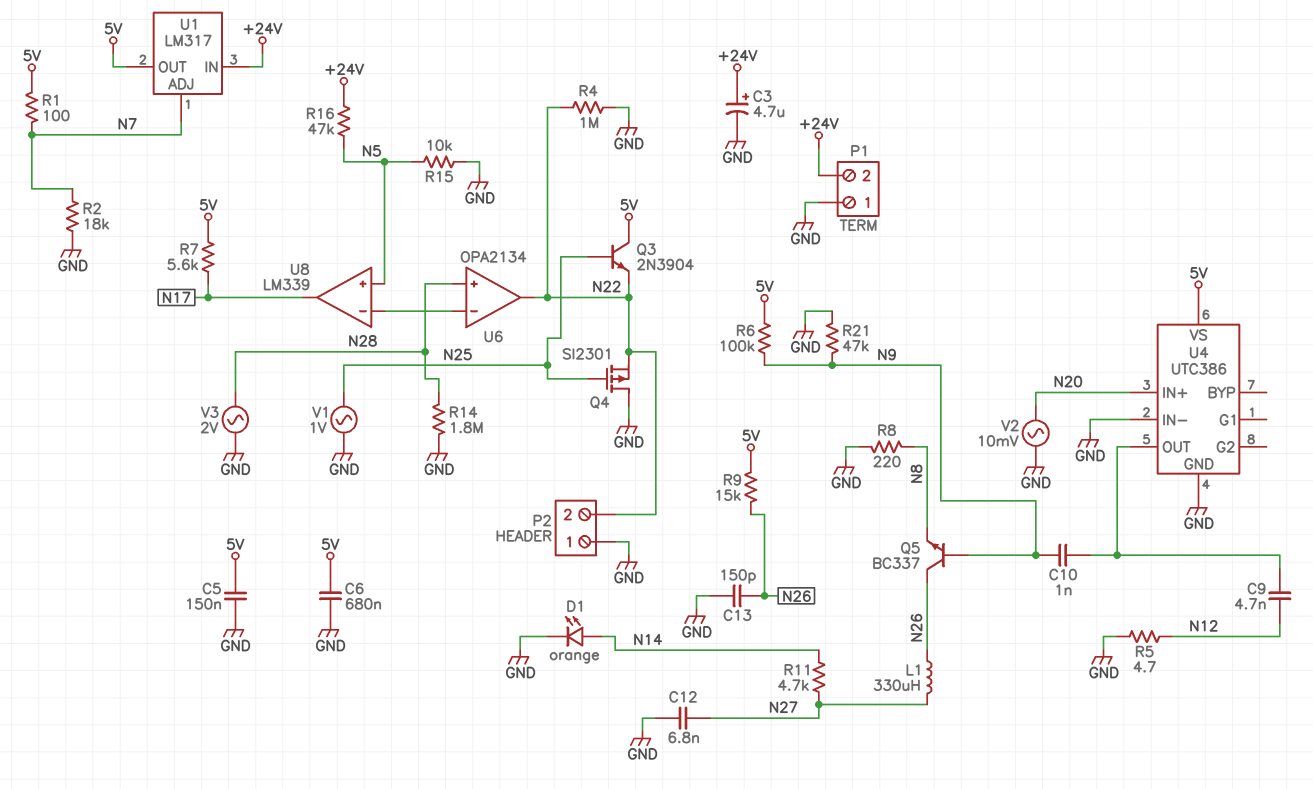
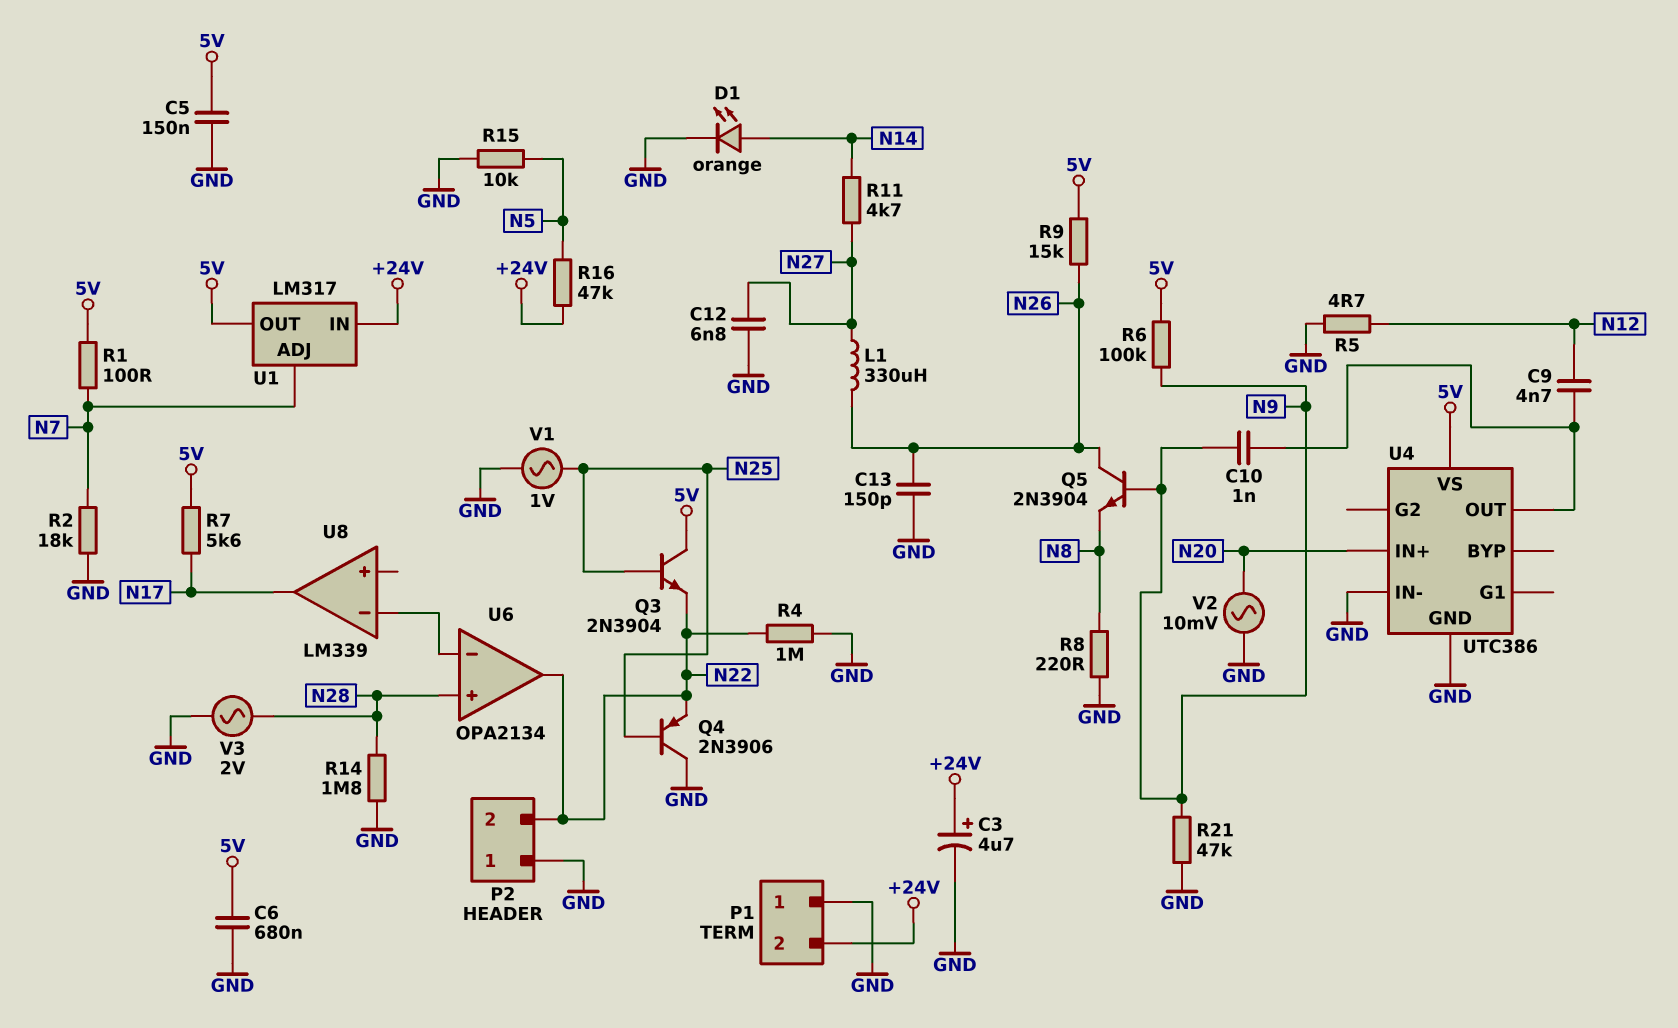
Q4: PMOS SI2301 (G N25, D GND, S N22) -> PNP 2N3906 (B N25, C GND, E N22)
Q5: NPN BC337 (B N9, C N26, E N8) -> NPN 2N3904 (B N9, C N26, E N8)
U8 pin in+: N5 -> none

